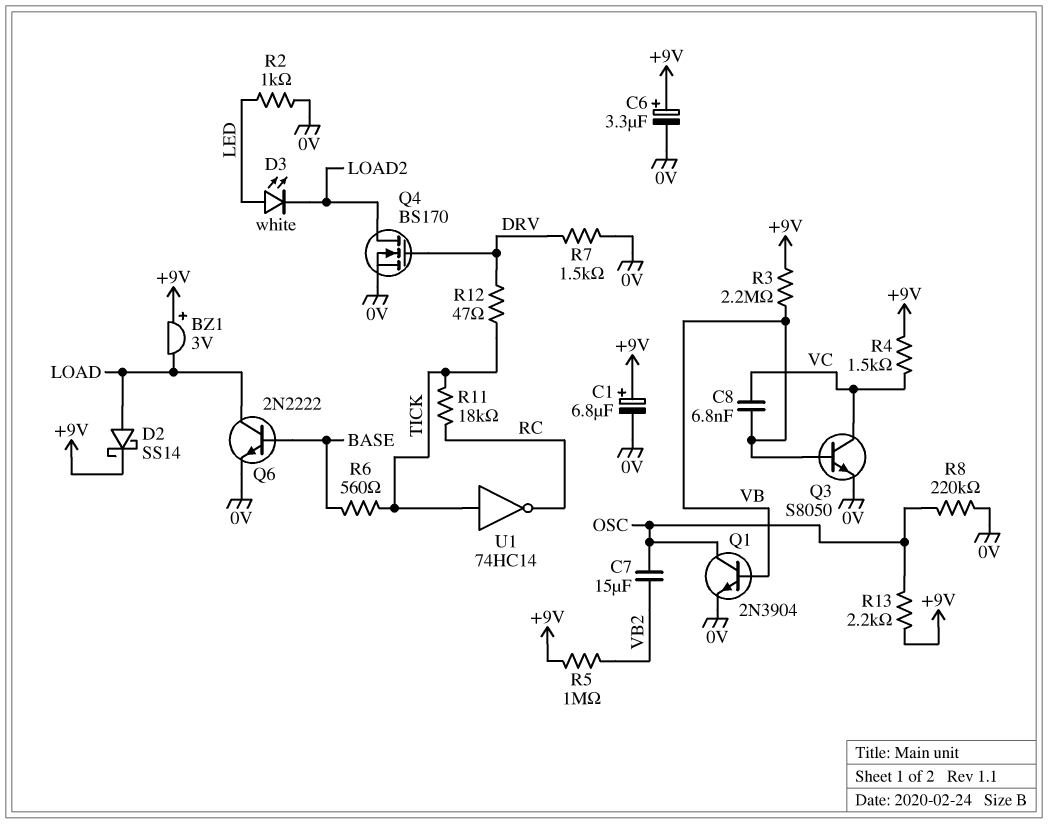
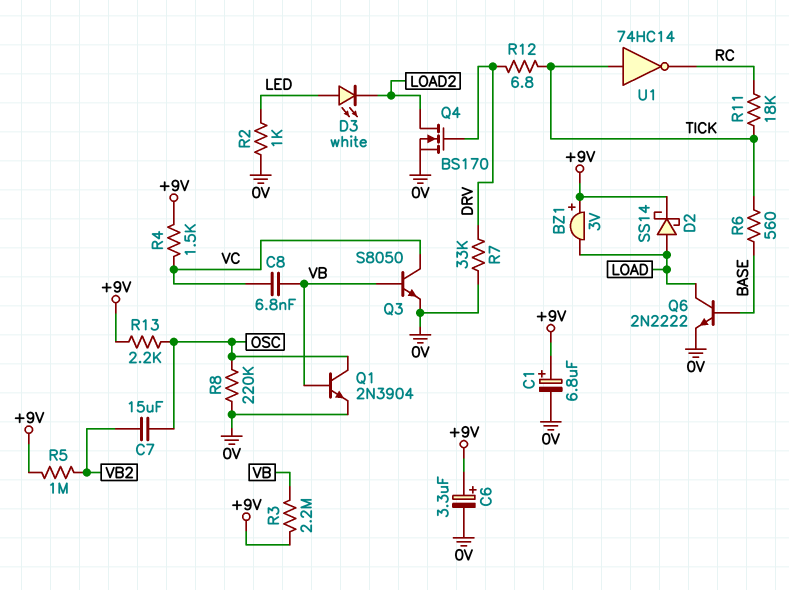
R7: 1.5k (0V, DRV) -> 33k (0V, DRV)
R12: 47 (DRV, TICK) -> 6.8 (DRV, TICK)

